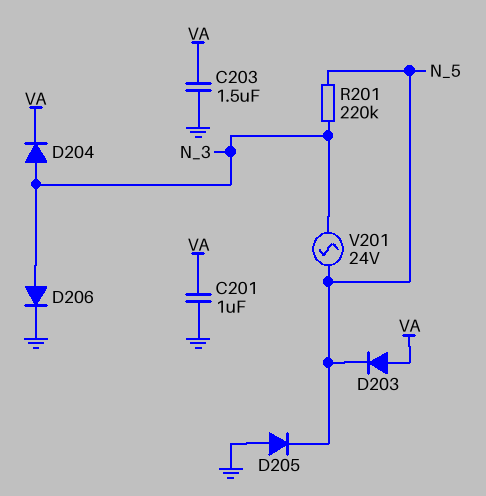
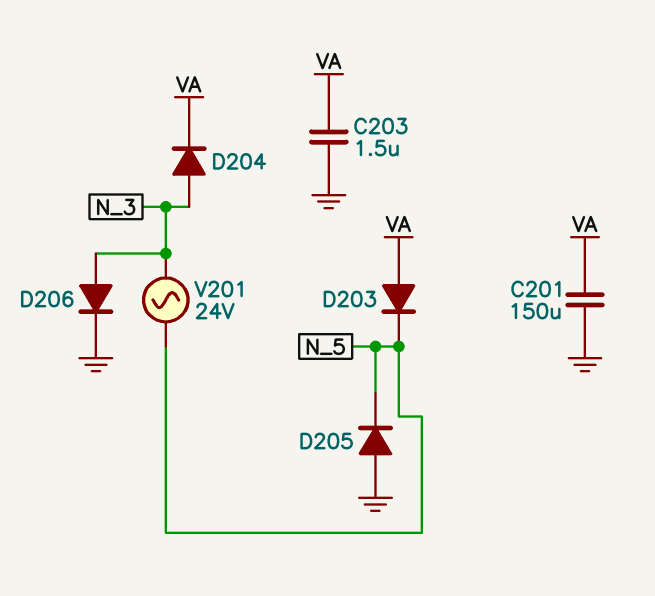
C201: 1uF (GND, VA) -> 150uF (GND, VA)
R201: 220k (N_3, N_5) -> none

